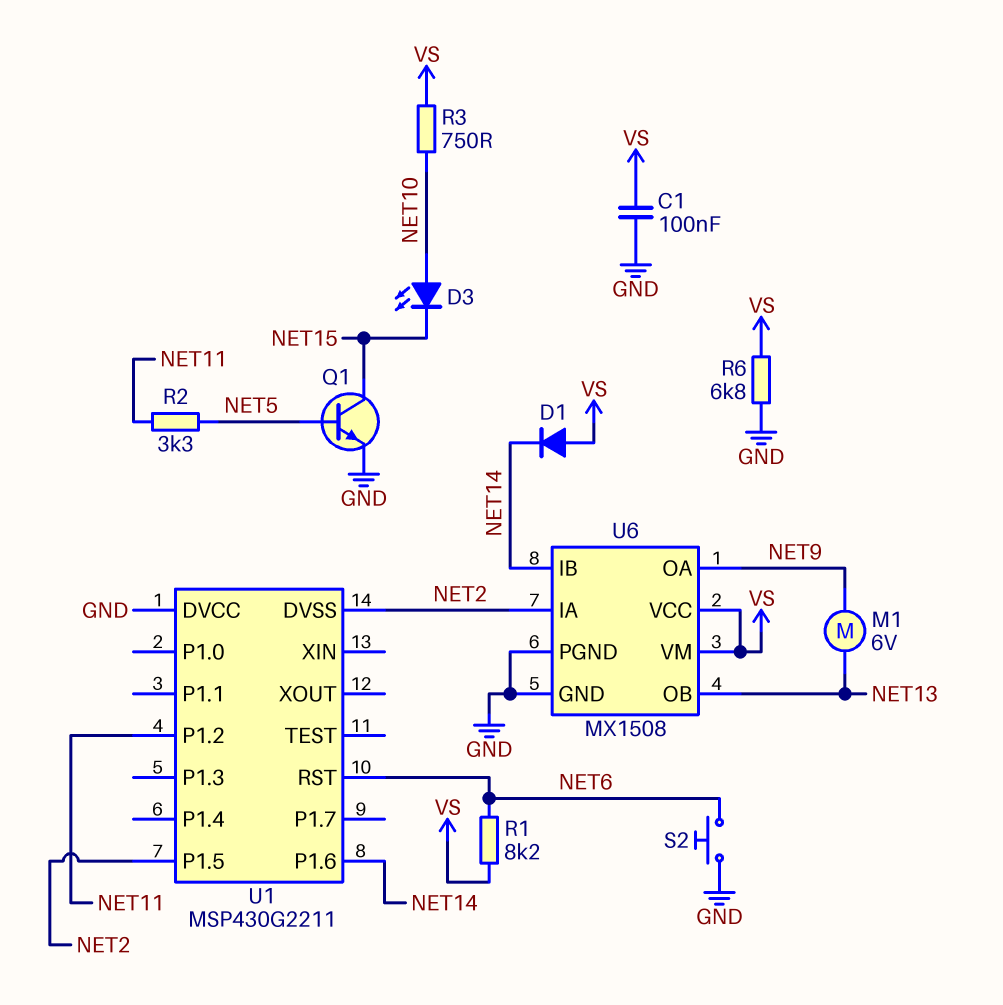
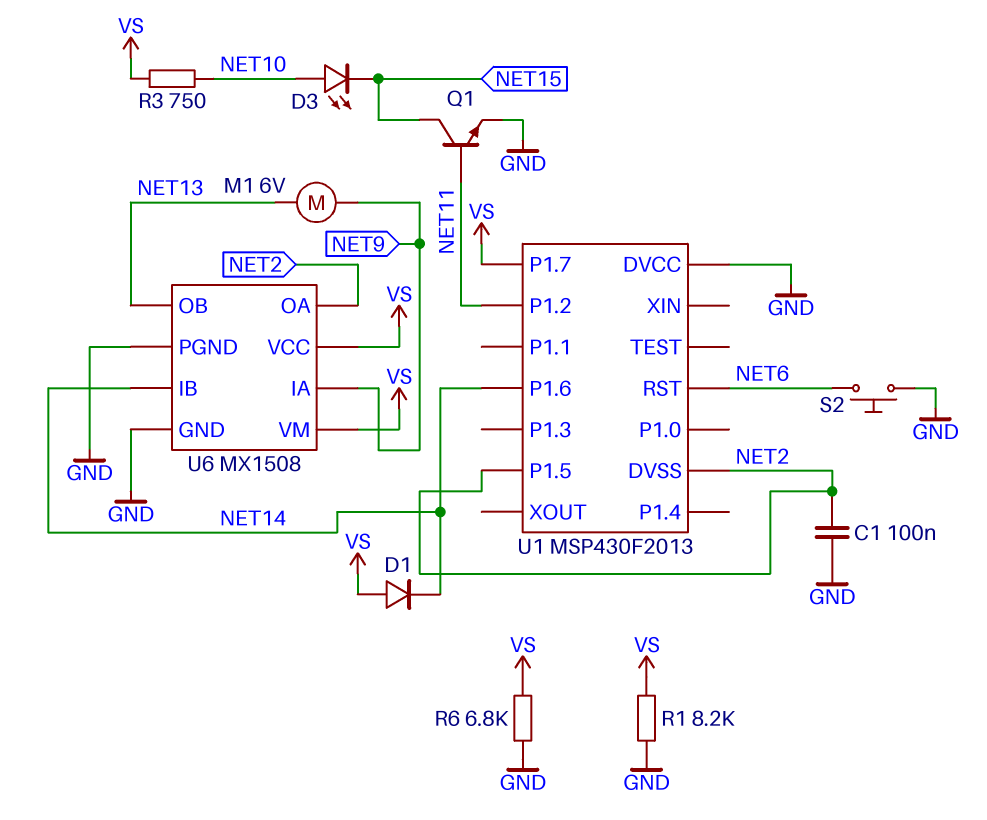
C1: 100nF (GND, VS) -> 100nF (GND, NET2)
Q1: NPN (B NET5, C NET15, E GND) -> NPN (B NET11, C NET15, E GND)
R1: 8.2k (NET6, VS) -> 8.2k (GND, VS)
R2: 3.3k (NET5, NET11) -> none
U1: MSP430G2211 -> MSP430F2013
U1 pin P1.7: none -> VS
U6 pin IA: NET2 -> NET9
U6 pin OA: NET9 -> NET2

